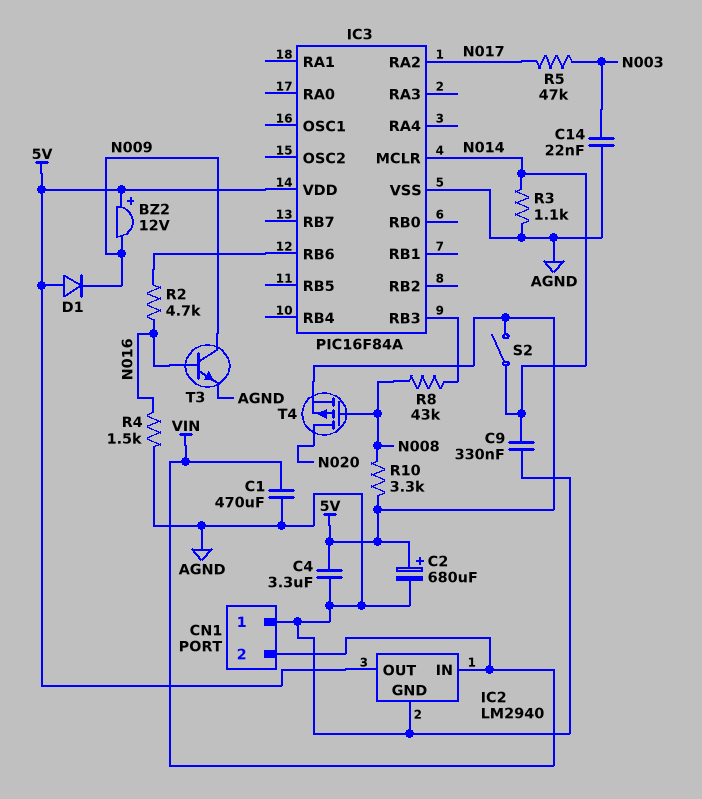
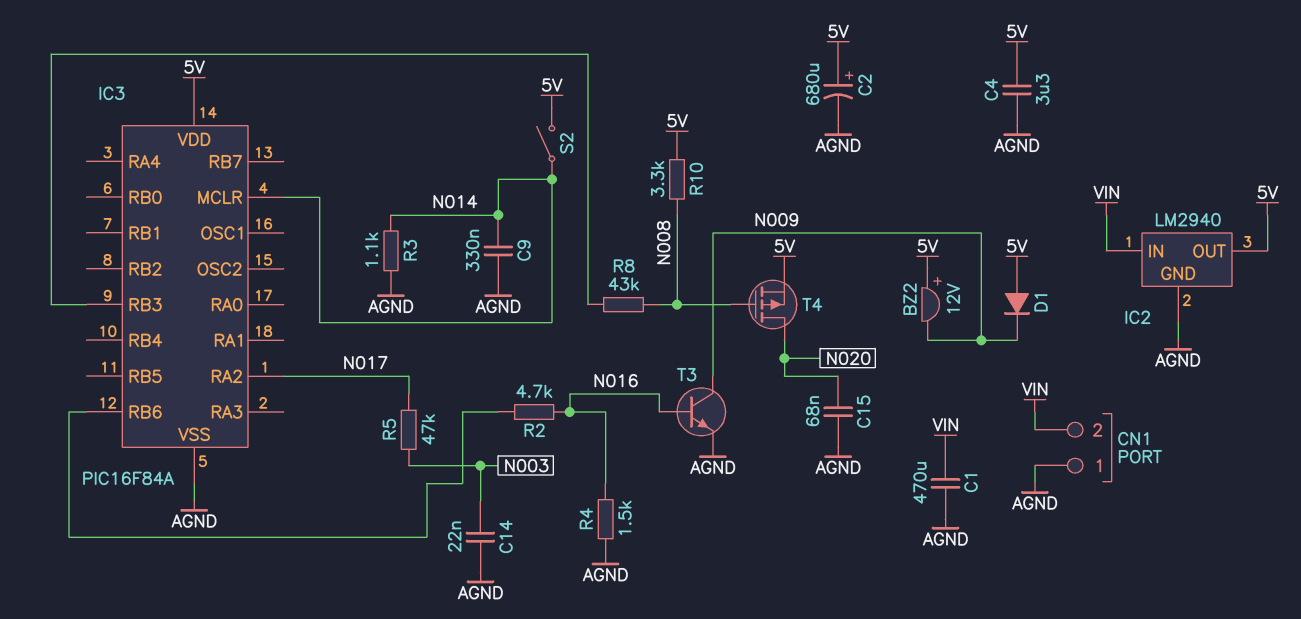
C15: none -> 68nF (AGND, N020)

